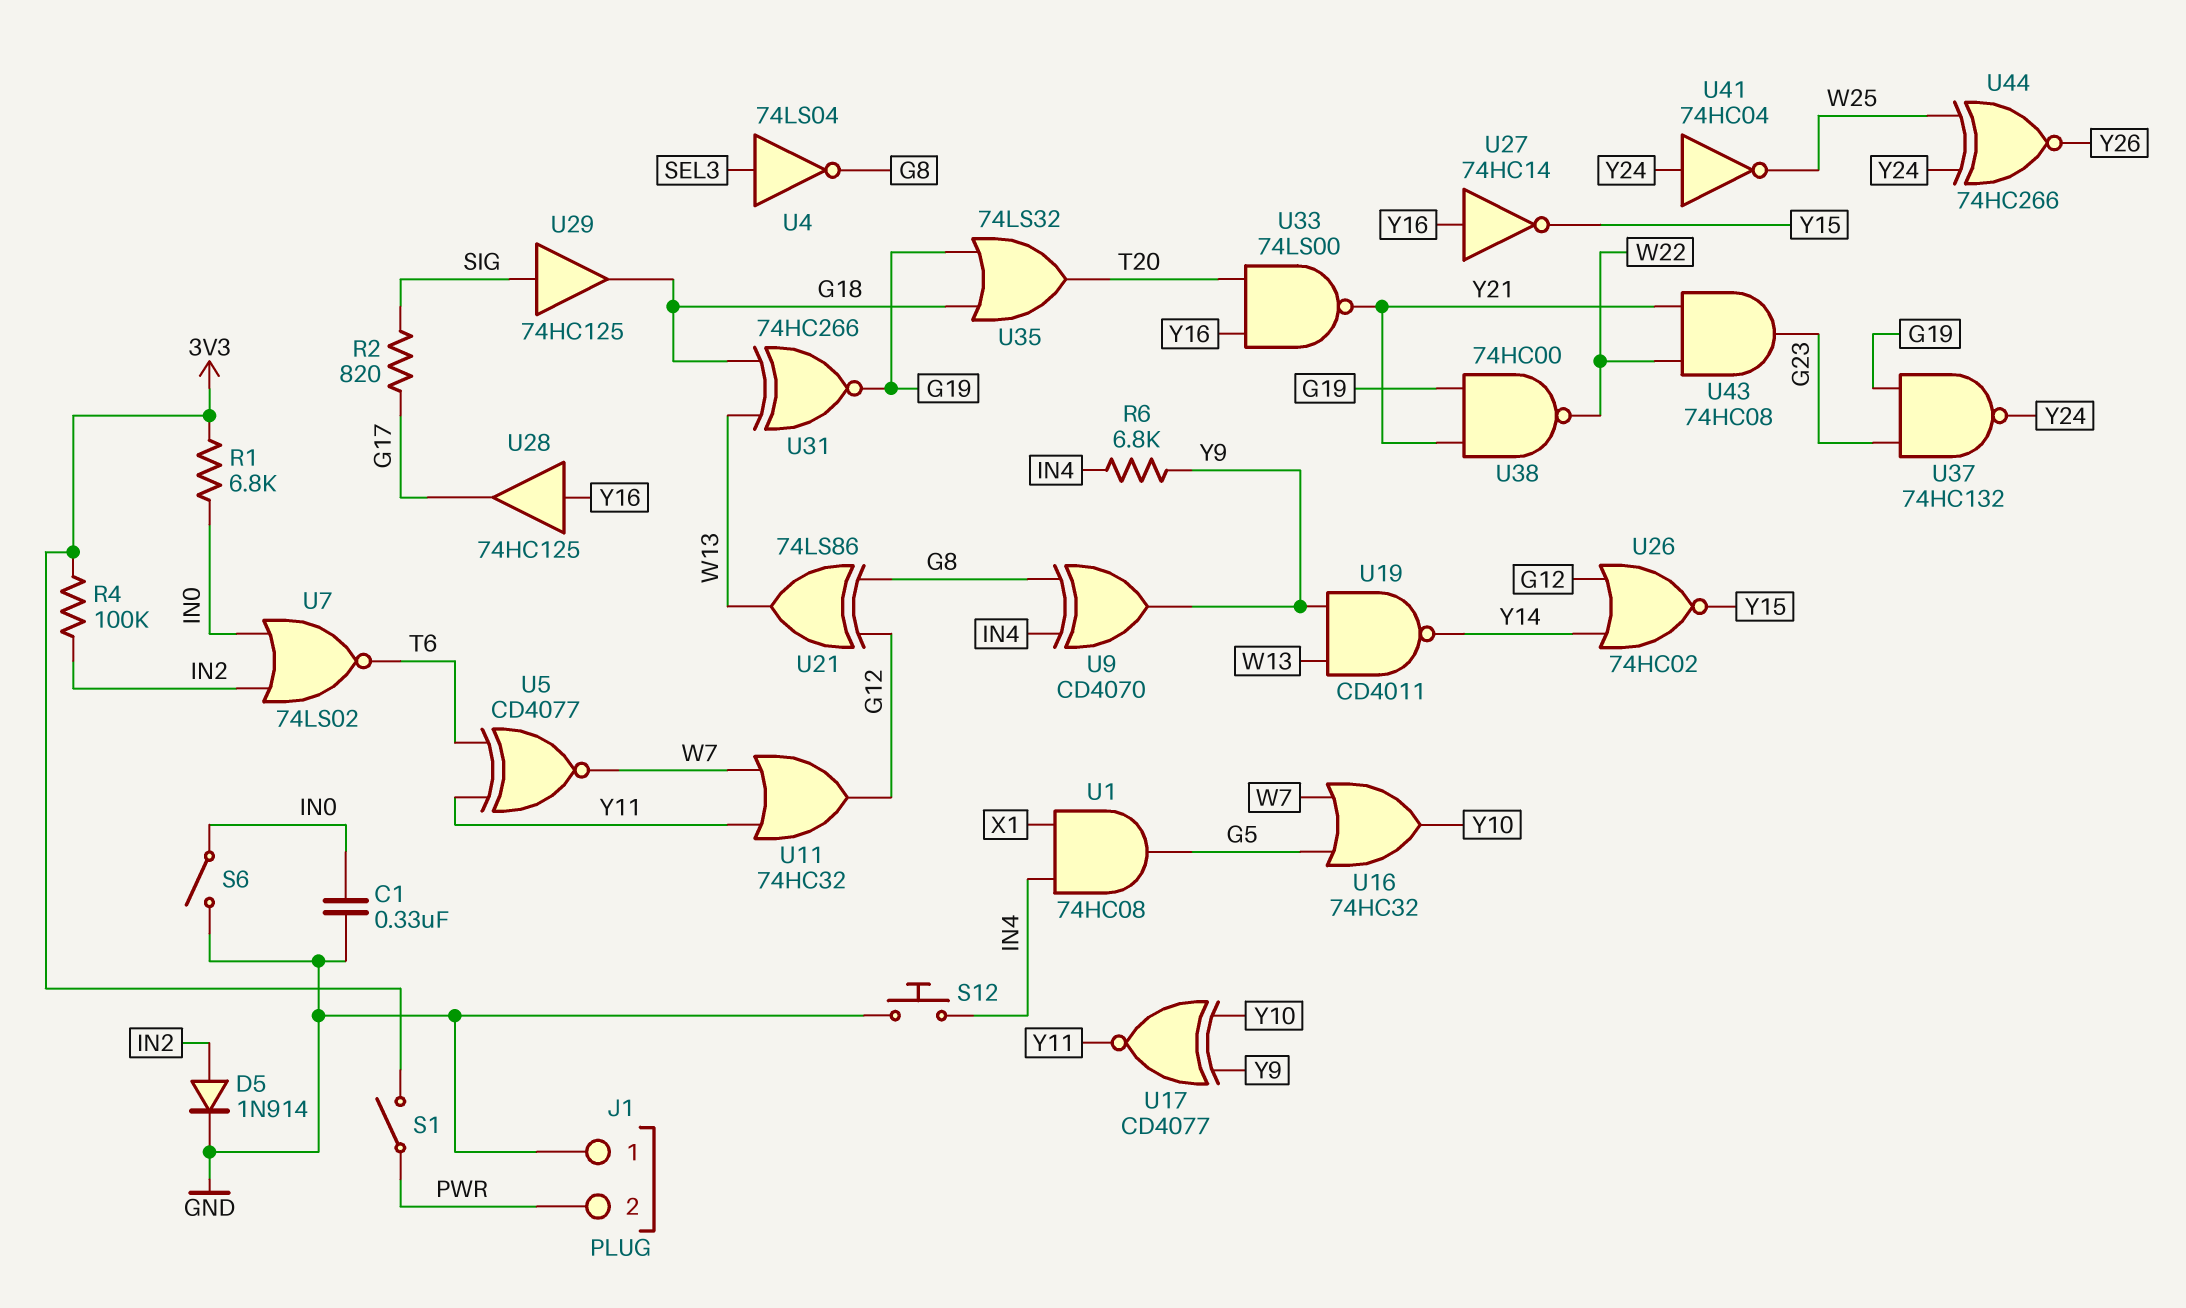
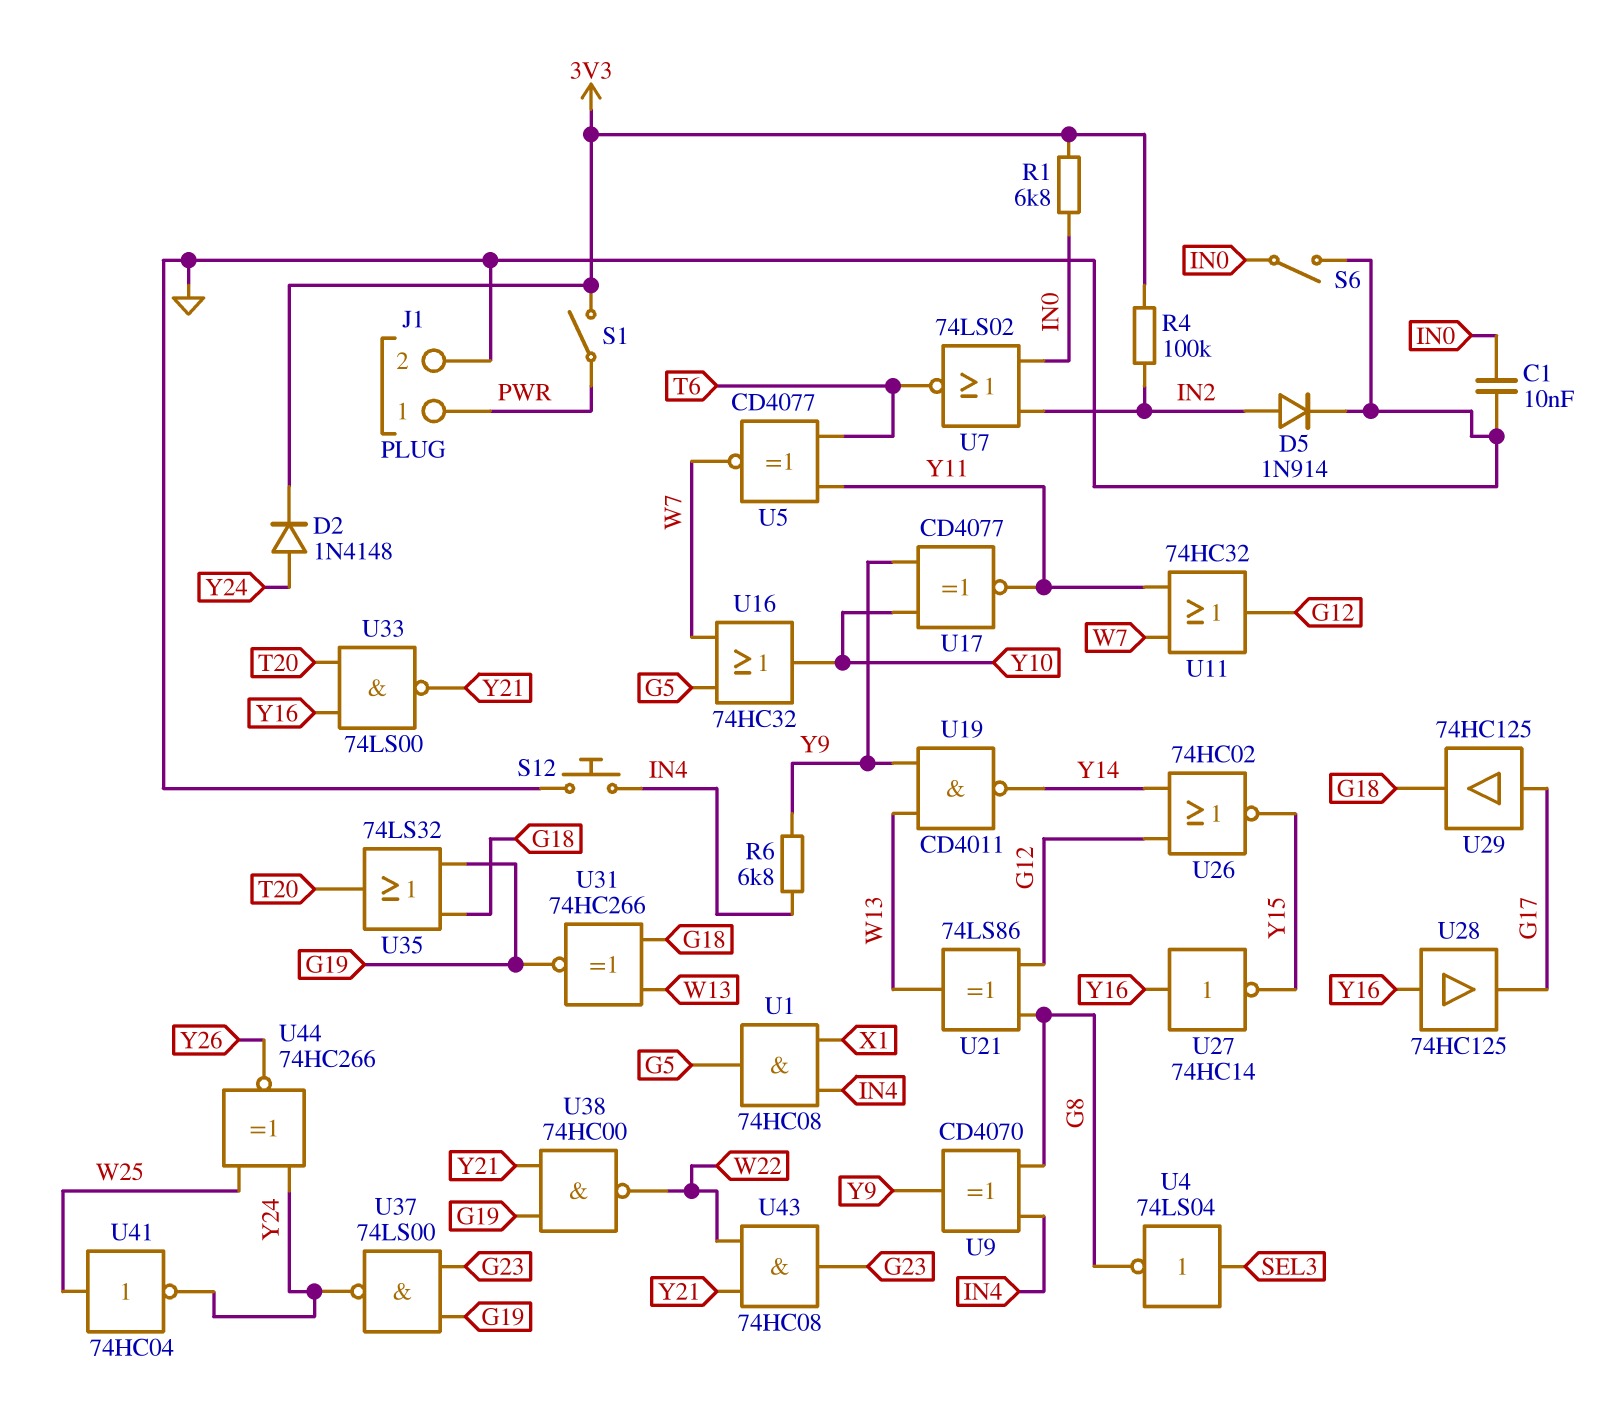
C1: 330nF (GND, IN0) -> 10nF (GND, IN0)
D2: none -> diode 1N4148 (A Y24, K 3V3)
J1 pin 1: GND -> PWR
J1 pin 2: PWR -> GND
R2: 820 (G17, SIG) -> none
U29: buffer 74HC125 (in SIG, out G18) -> buffer 74HC125 (in G17, out G18)
U37: NAND 74HC132 (in G19, in G23, out Y24) -> NAND 74LS00 (in G19, in G23, out Y24)
U41: NOT 74HC04 (in Y24, out W25) -> NOT 74HC04 (in W25, out Y24)

